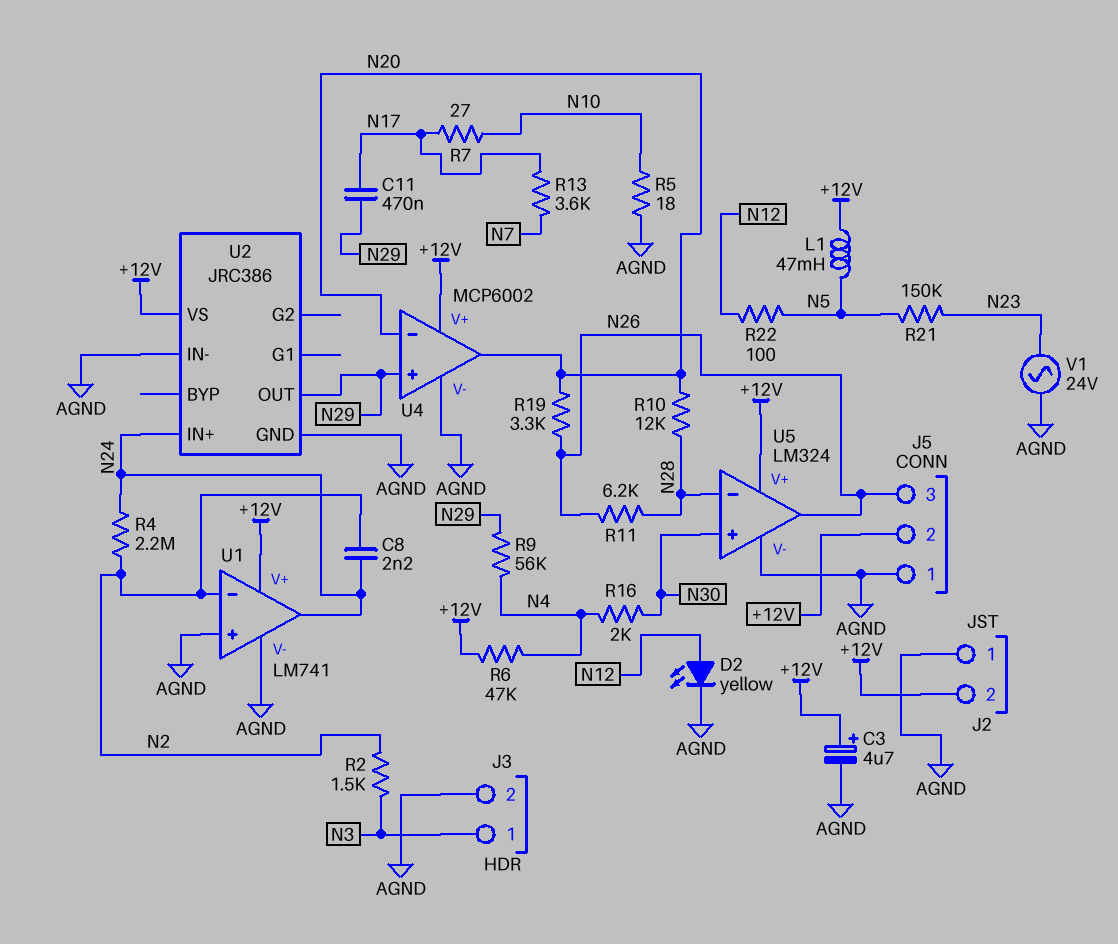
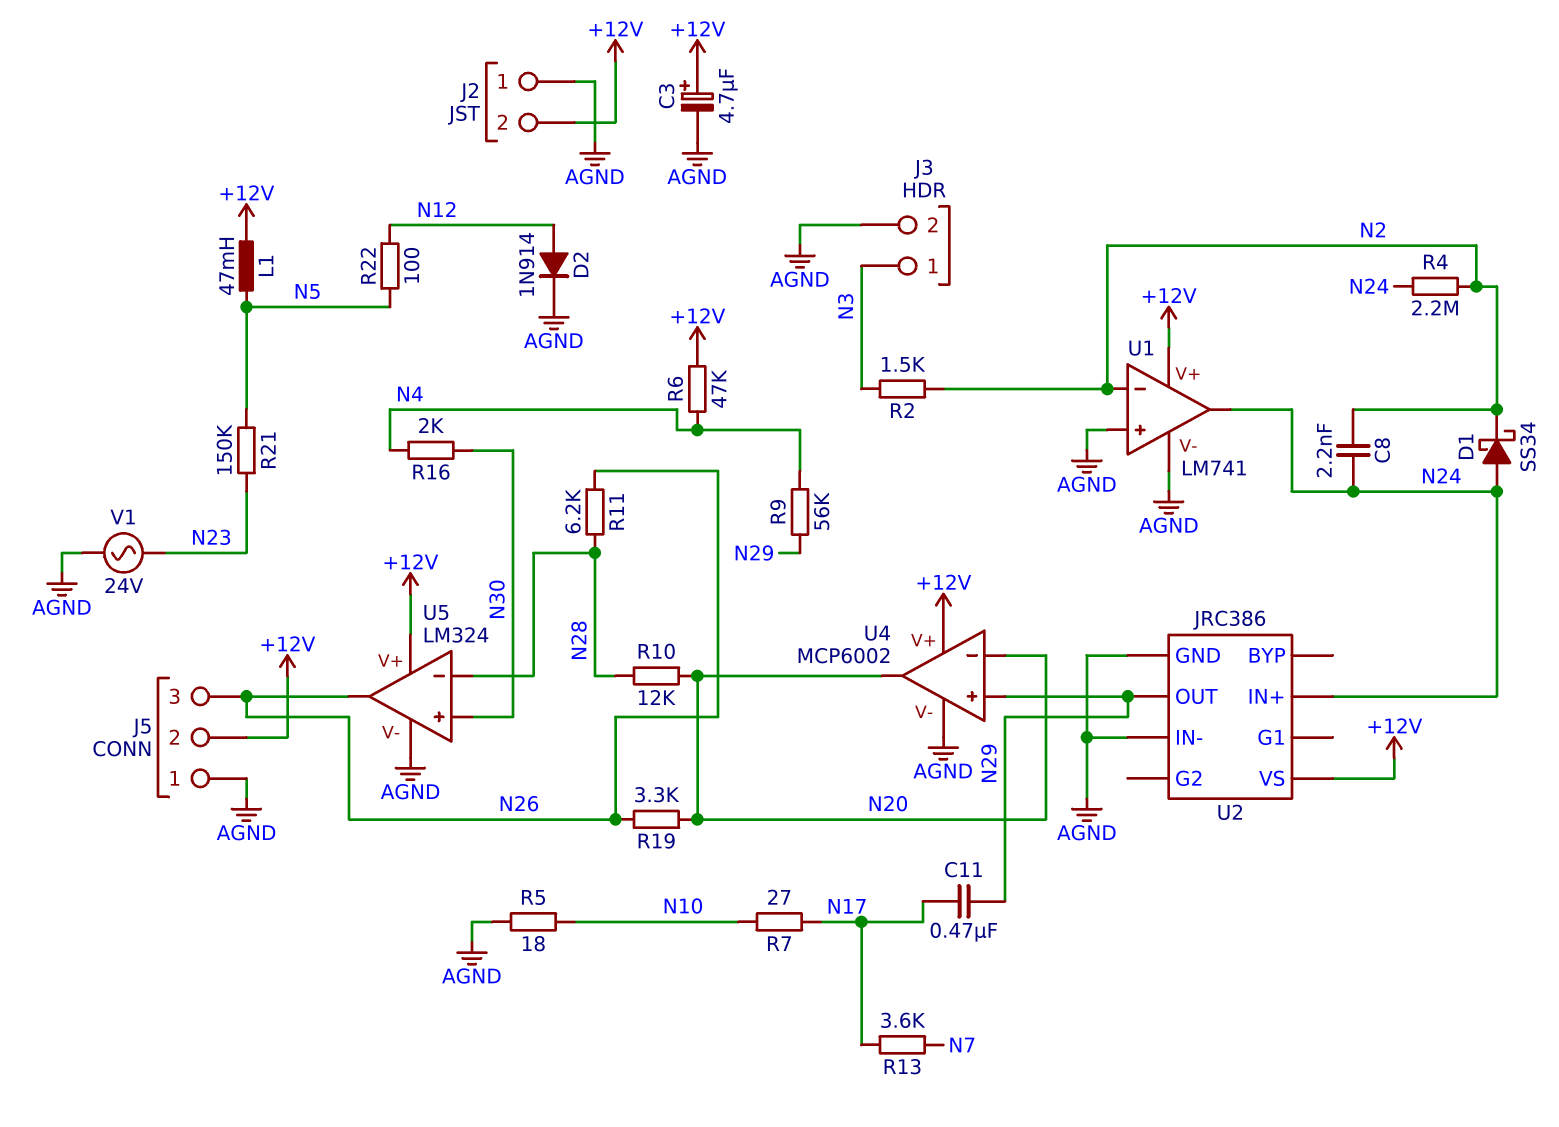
D1: none -> schottky SS34 (A N24, K N2)
D2: LED yellow (A N12, K AGND) -> diode 1N914 (A N12, K AGND)

